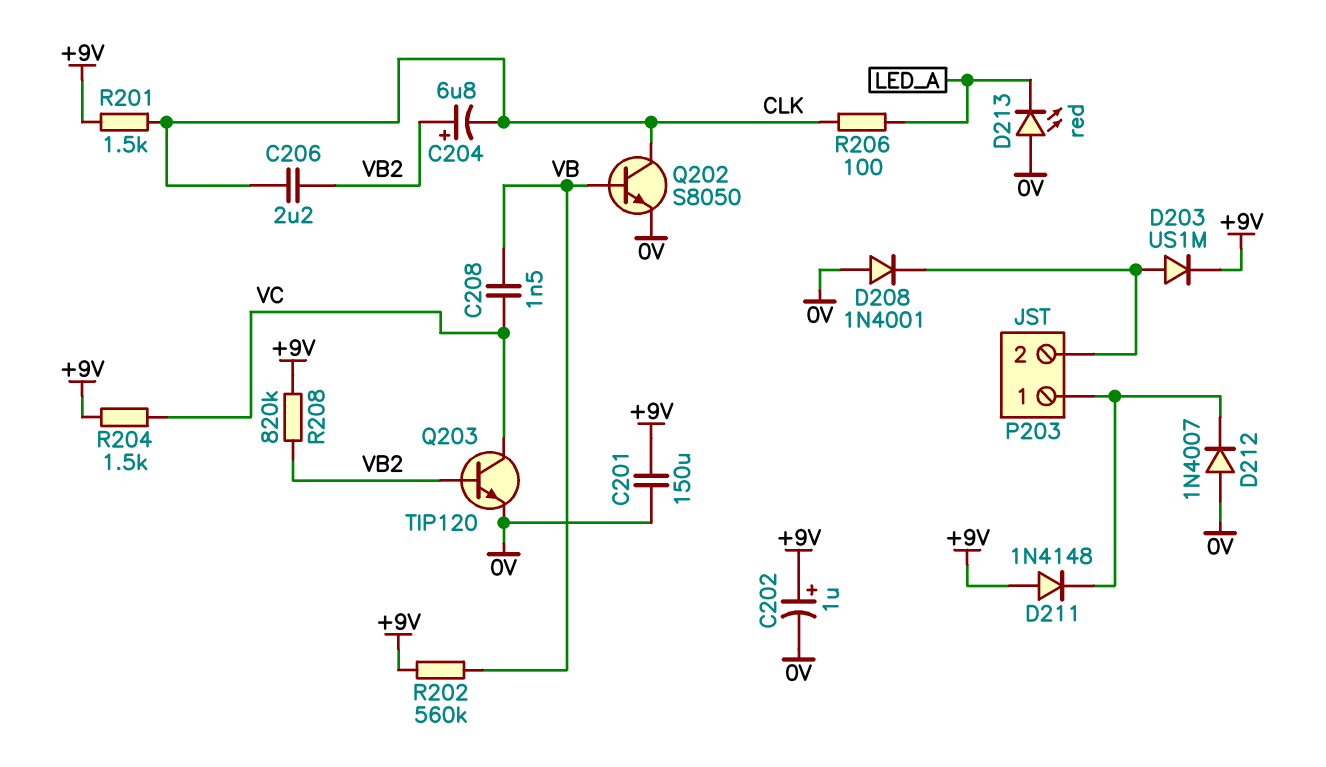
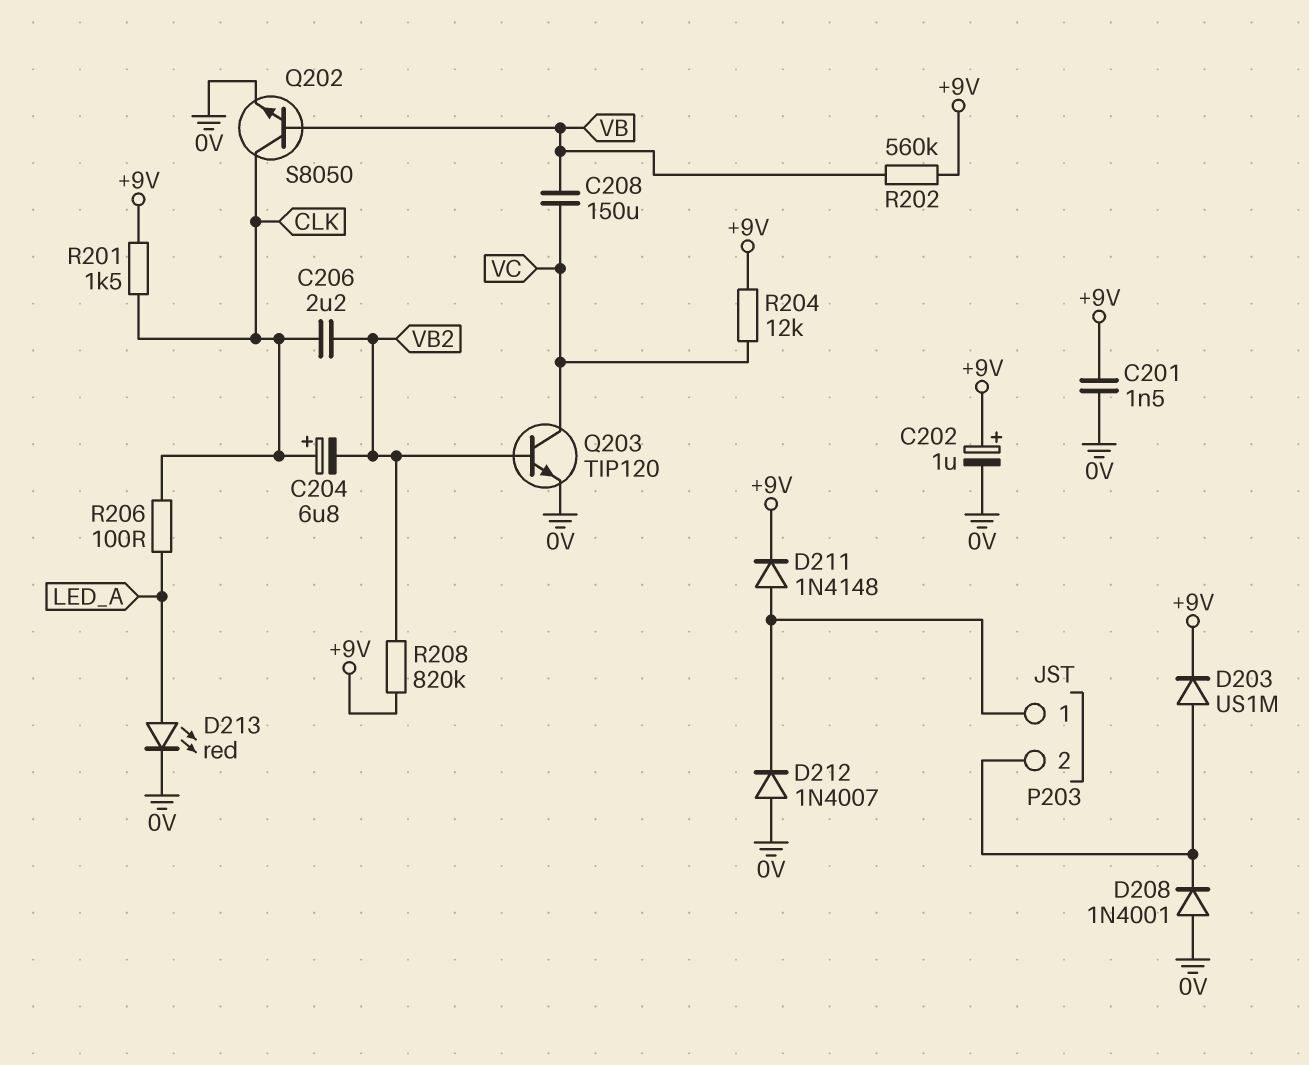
C201: 150uF (+9V, 0V) -> 1.5nF (+9V, 0V)
C204: 6.8uF (plus VB2, minus CLK) -> 6.8uF (plus CLK, minus VB2)
C208: 1.5nF (VB, VC) -> 150uF (VB, VC)
D211: diode 1N4148 (A +9V, K P203/1) -> diode 1N4148 (A P203/1, K +9V)
D213: LED red (A 0V, K LED_A) -> LED red (A LED_A, K 0V)
R204: 1.5k (+9V, VC) -> 12k (+9V, VC)

